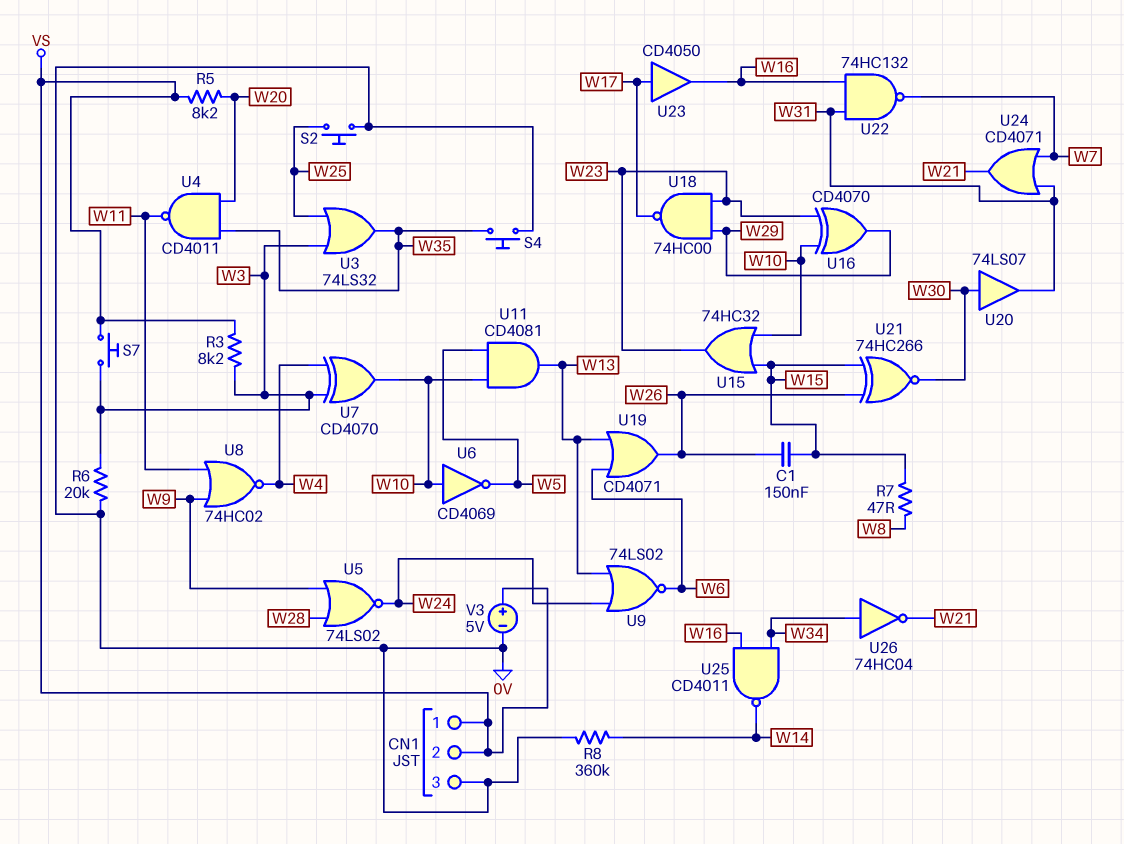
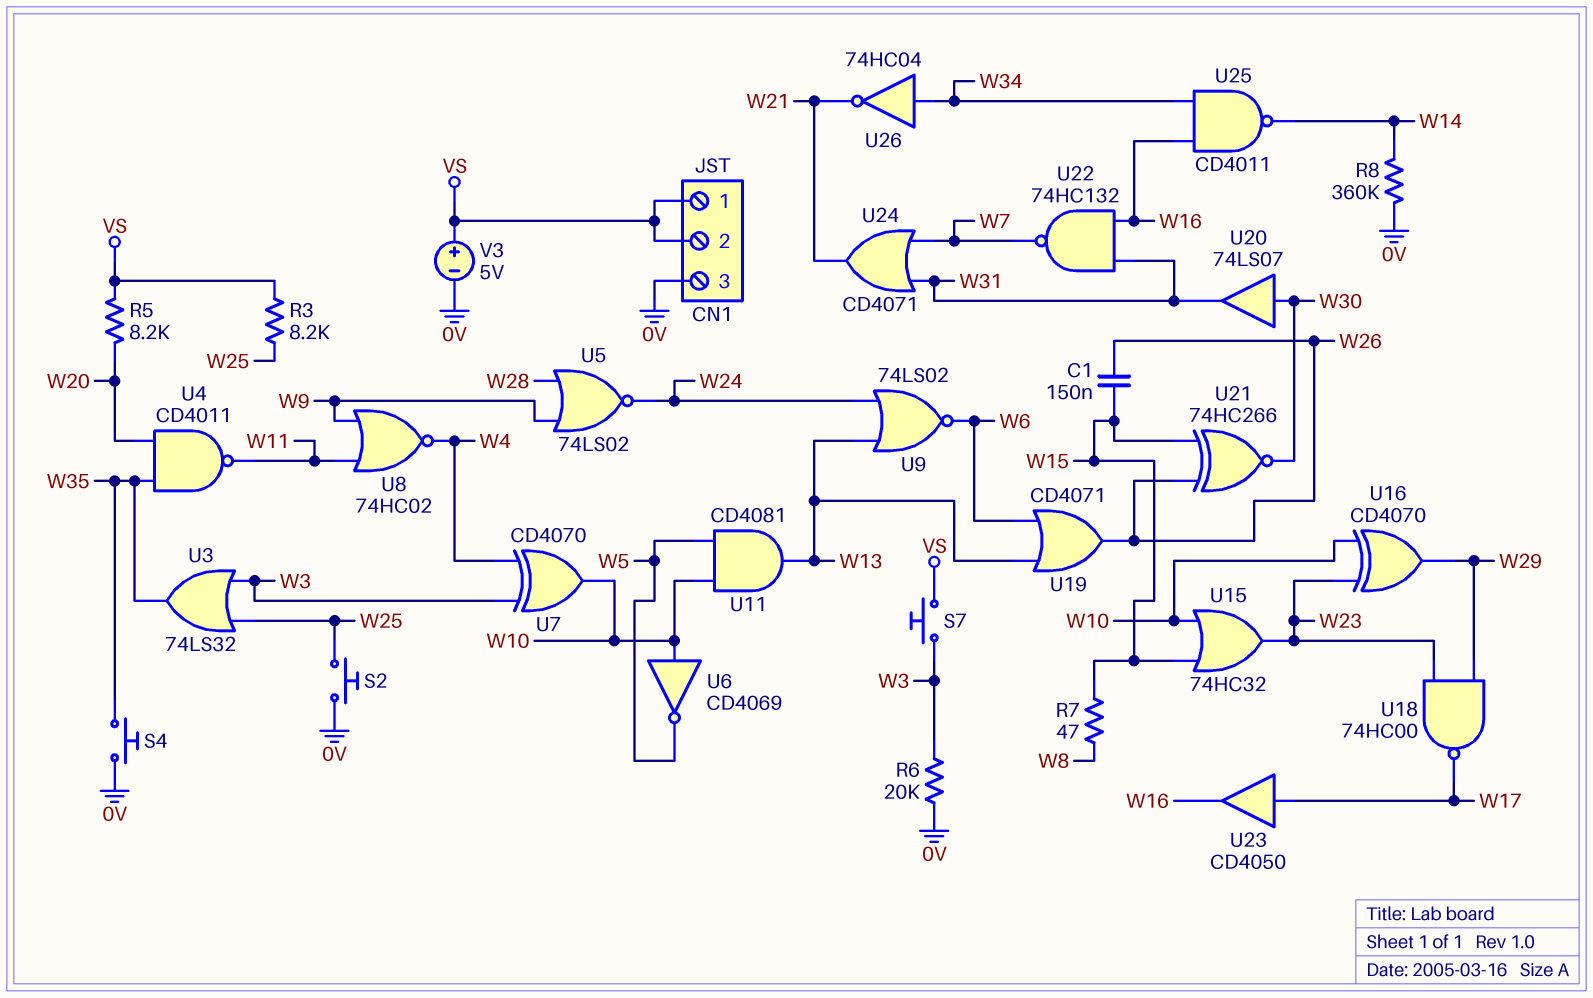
R3: 8.2k (VS, W3) -> 8.2k (VS, W25)

